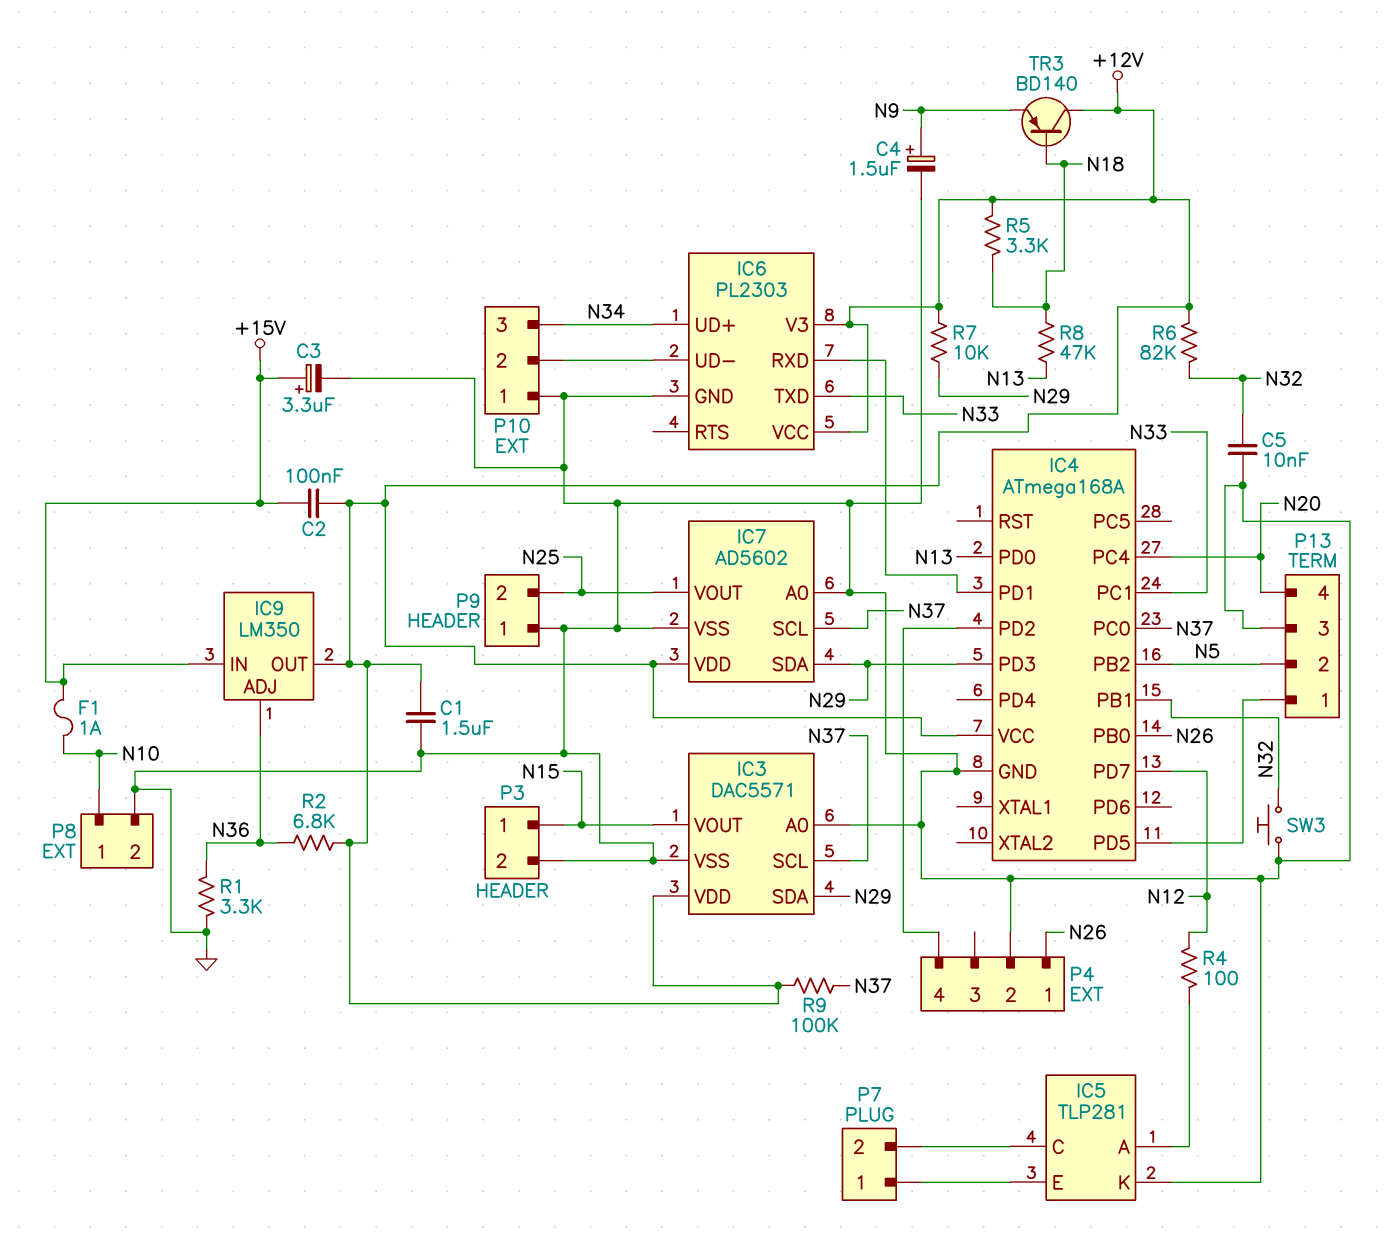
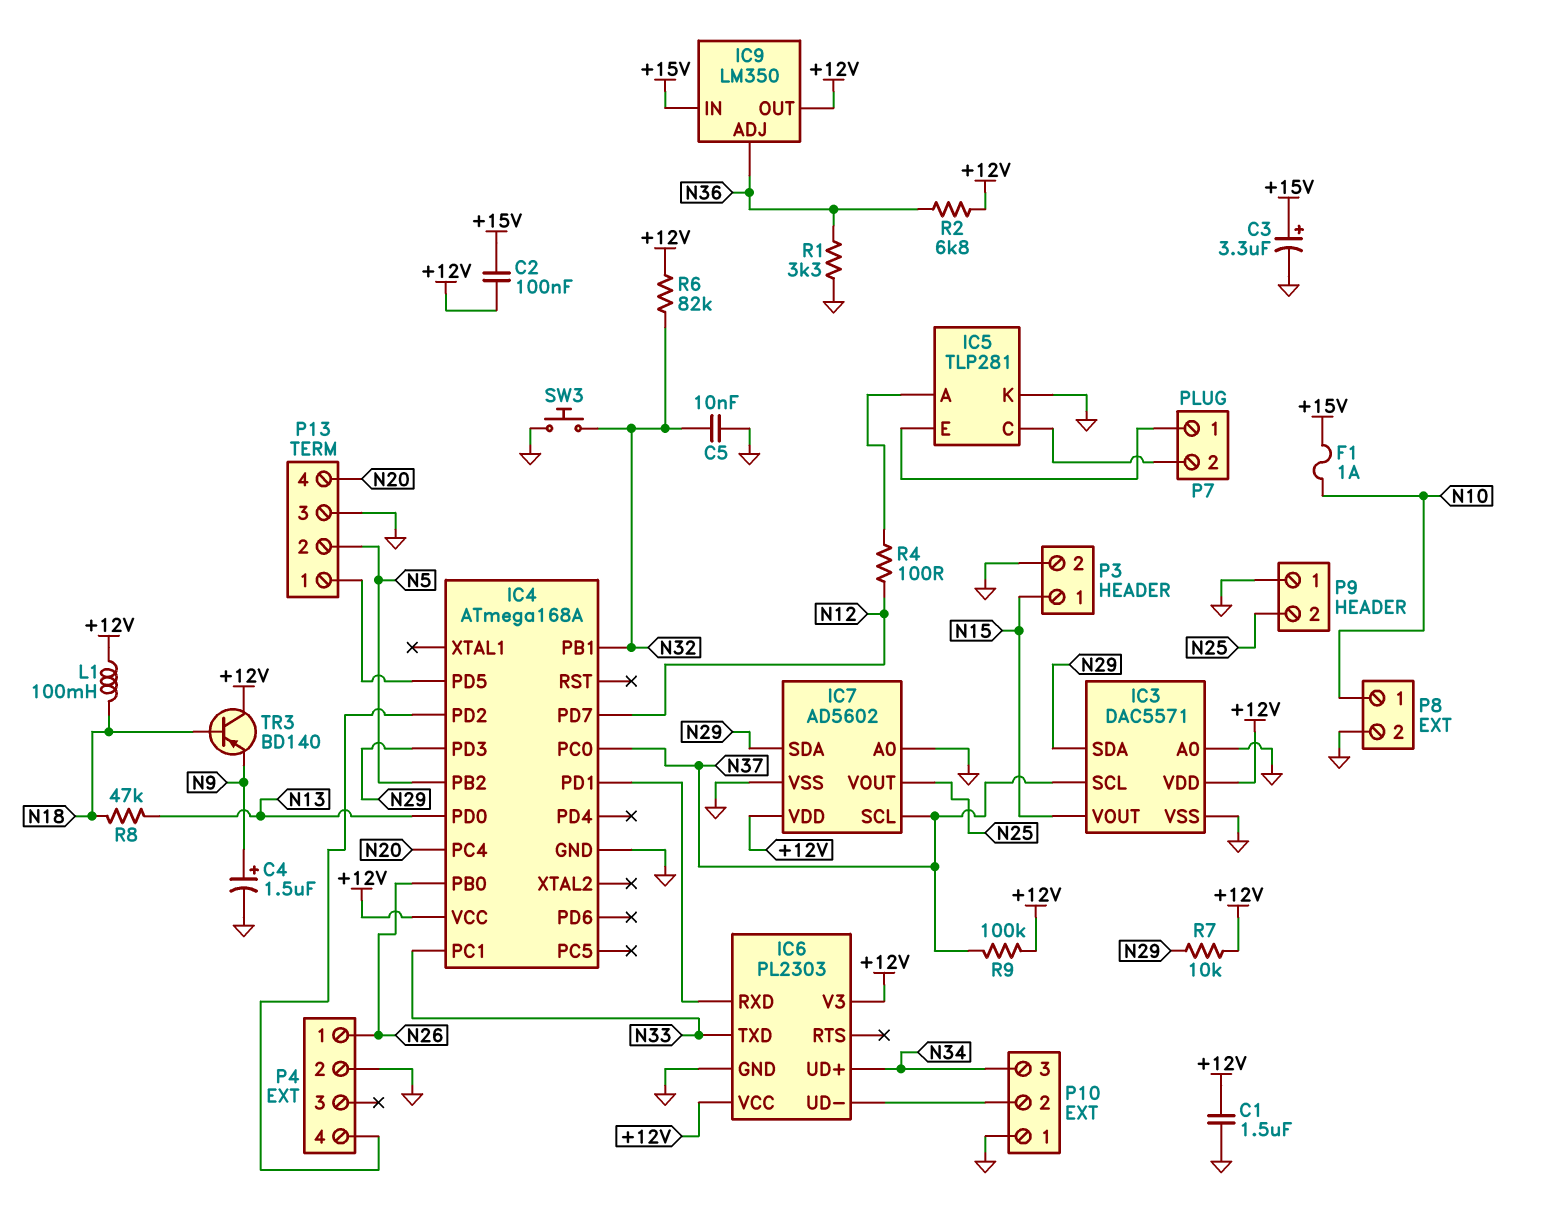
L1: none -> 100mH (+12V, N18)
R5: 3.3k (+12V, N18) -> none

